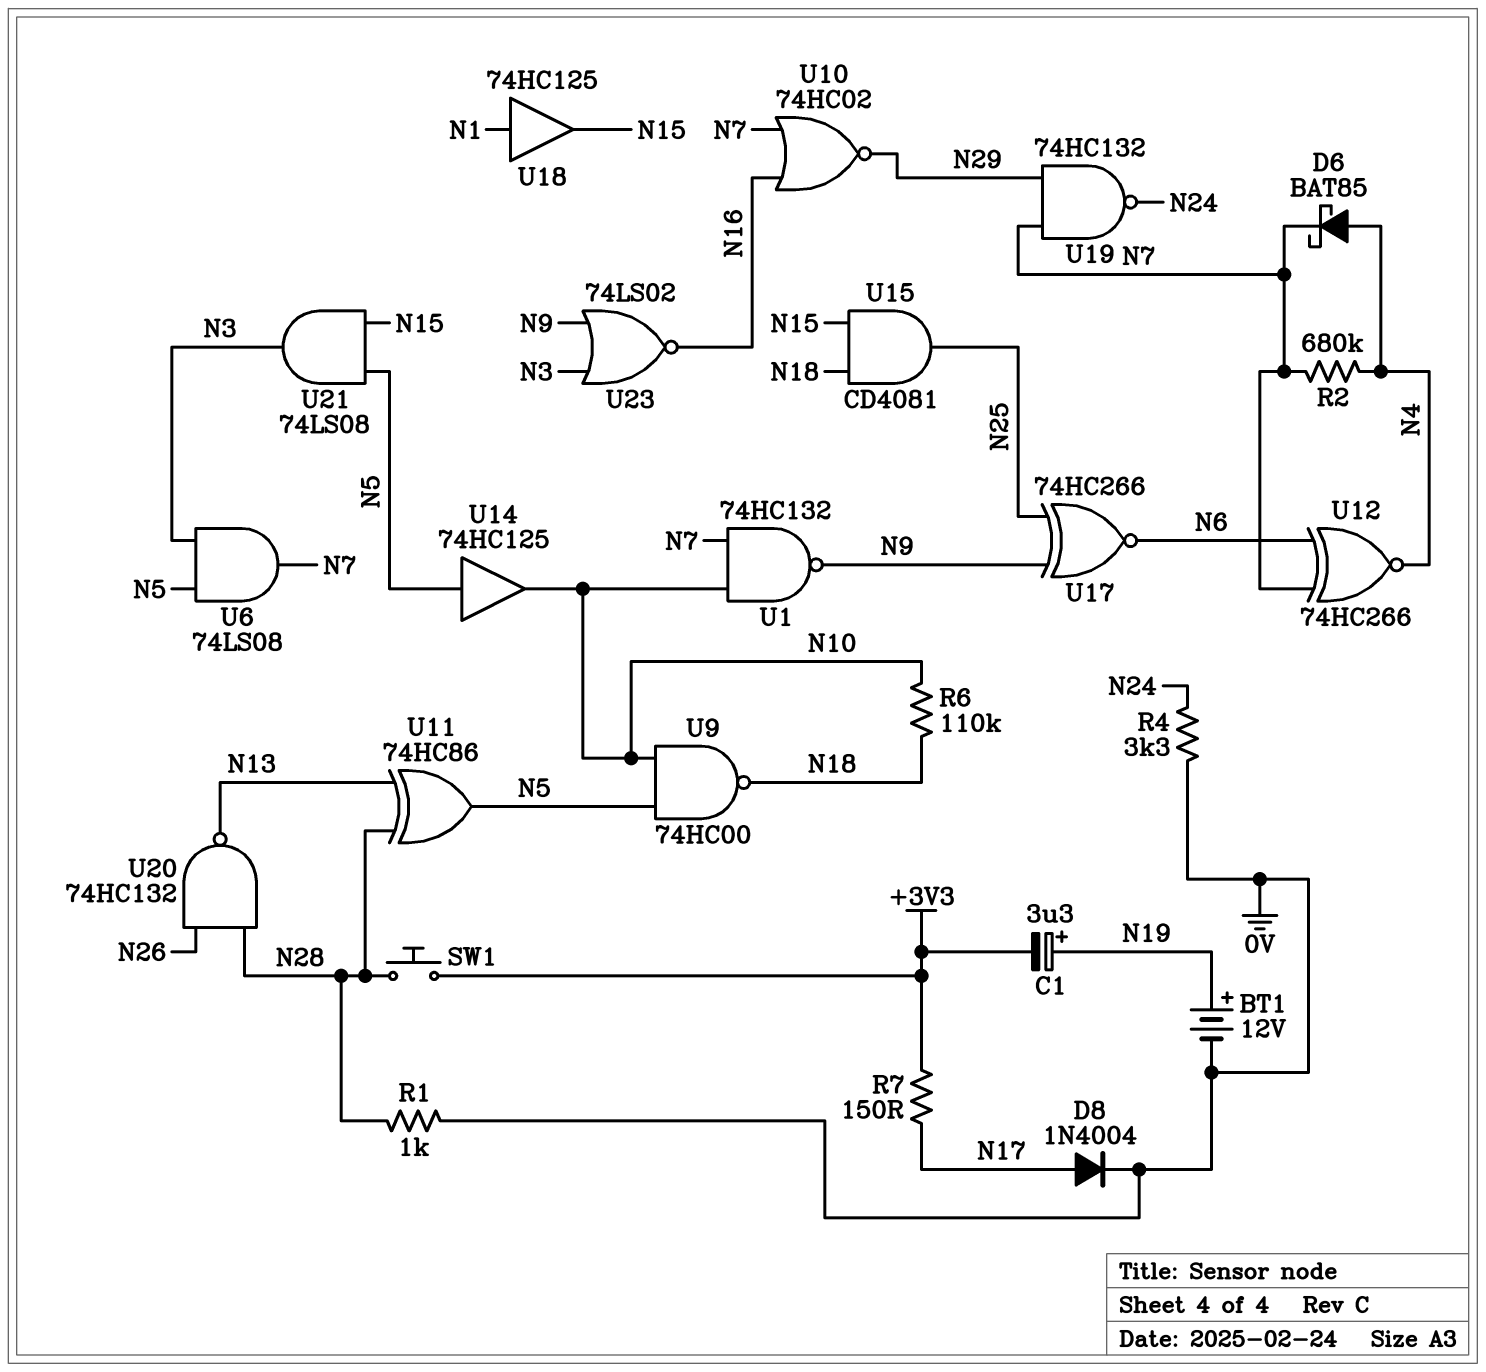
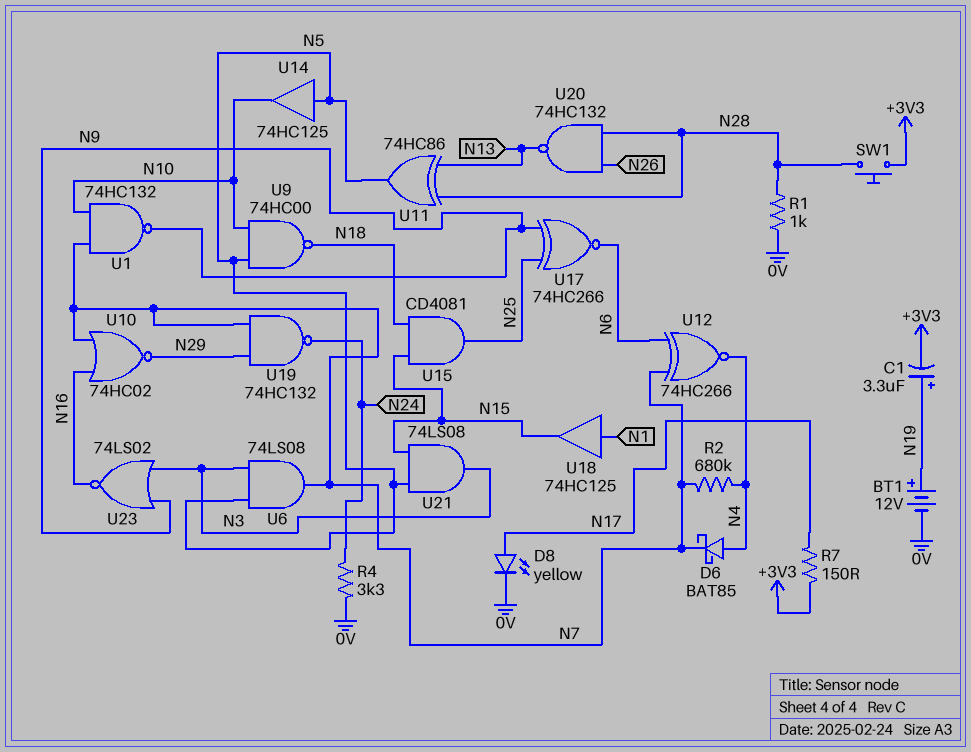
D8: diode 1N4004 (A N17, K 0V) -> LED yellow (A N17, K 0V)
R6: 110k (N10, N18) -> none

